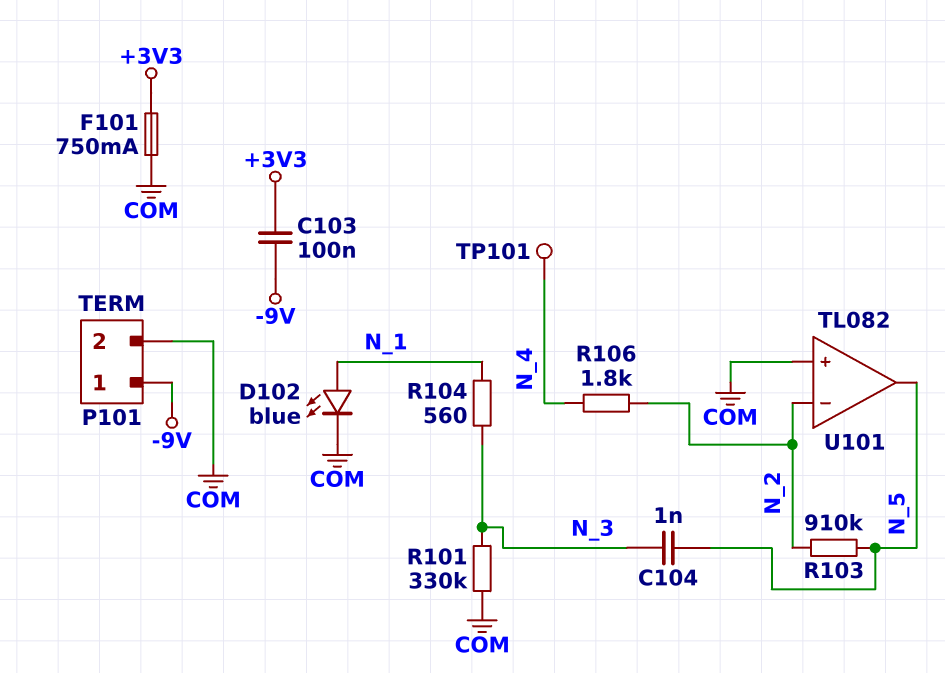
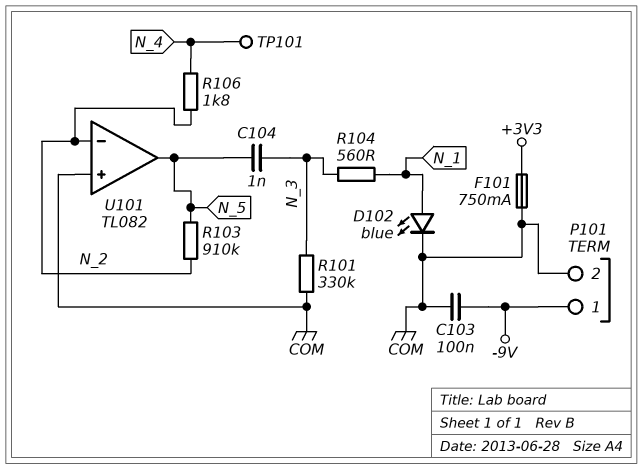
C103: 100nF (+3V3, -9V) -> 100nF (-9V, COM)

